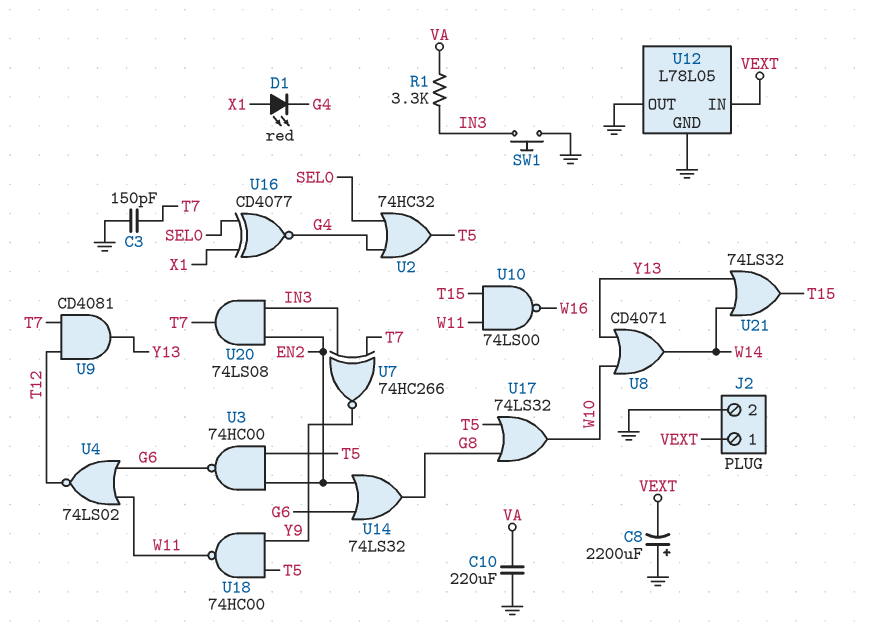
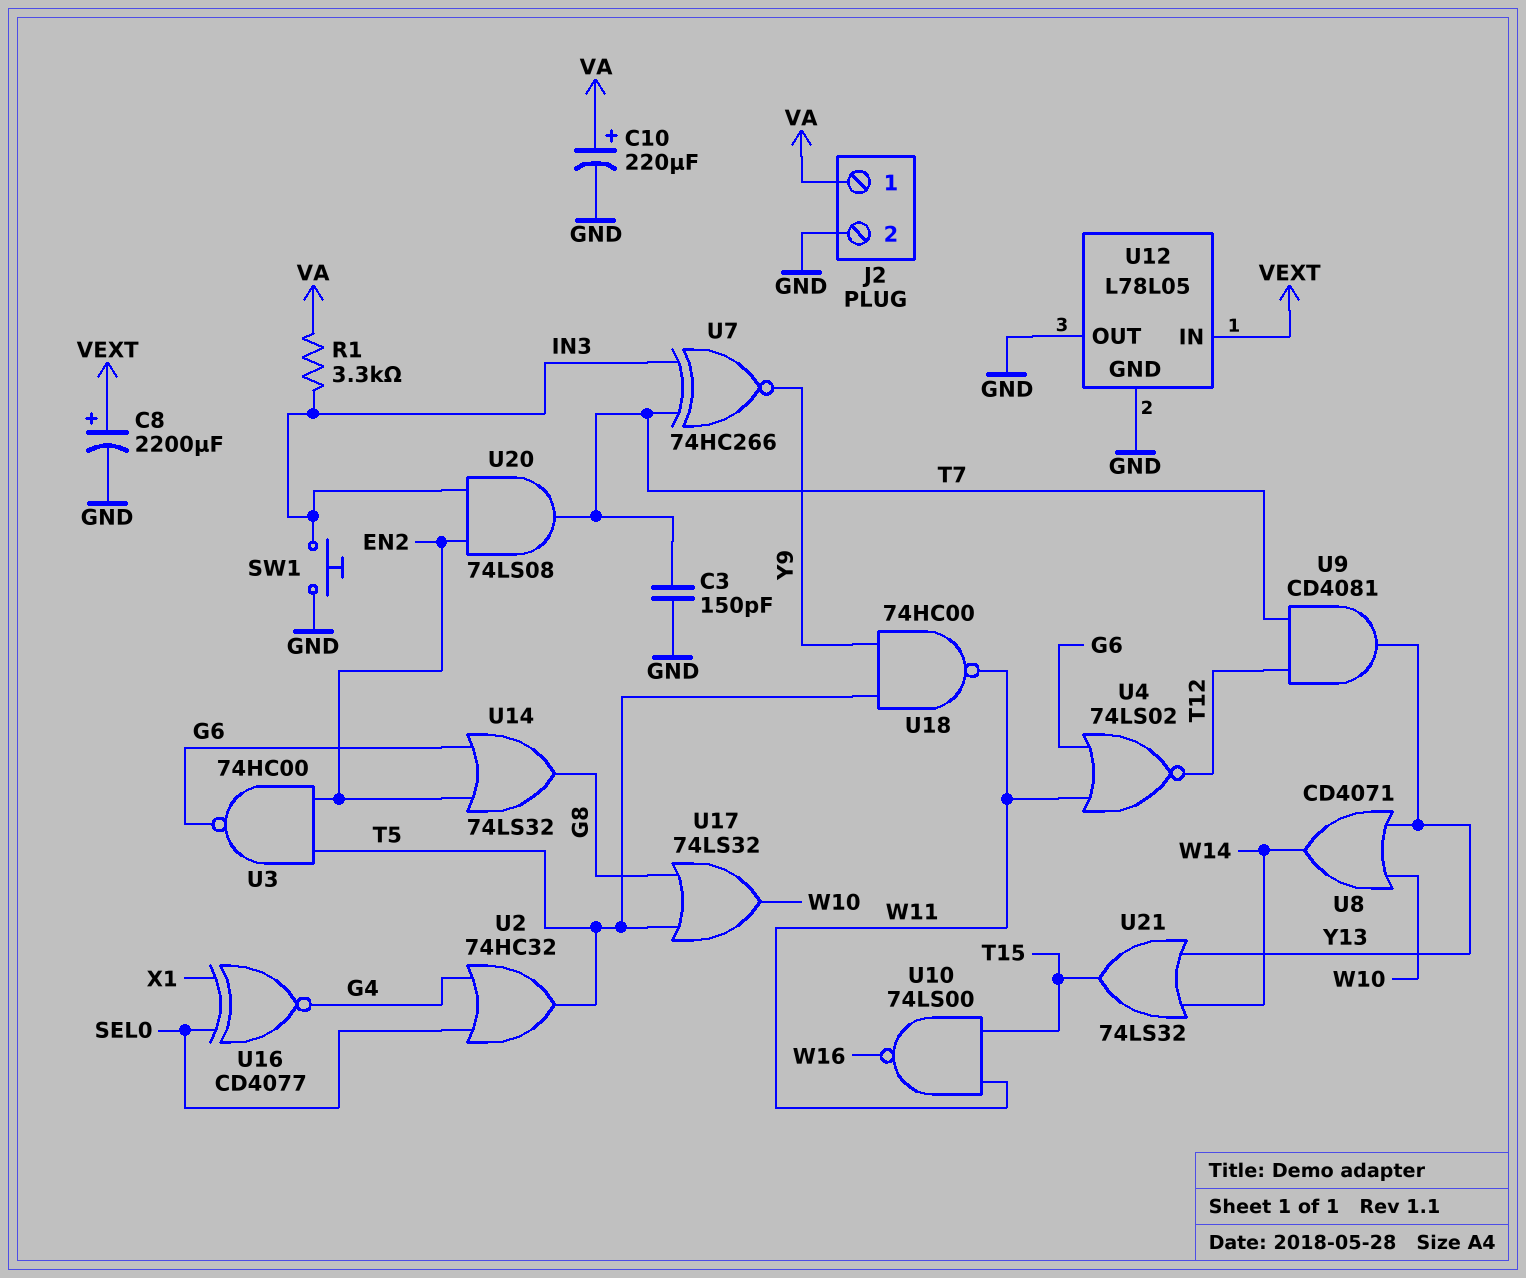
C8: 2200uF (plus GND, minus VEXT) -> 2200uF (plus VEXT, minus GND)
C10: 220uF (GND, VA) -> 220uF (plus VA, minus GND)
D1: LED red (A X1, K G4) -> none
J2 pin 1: VEXT -> VA

